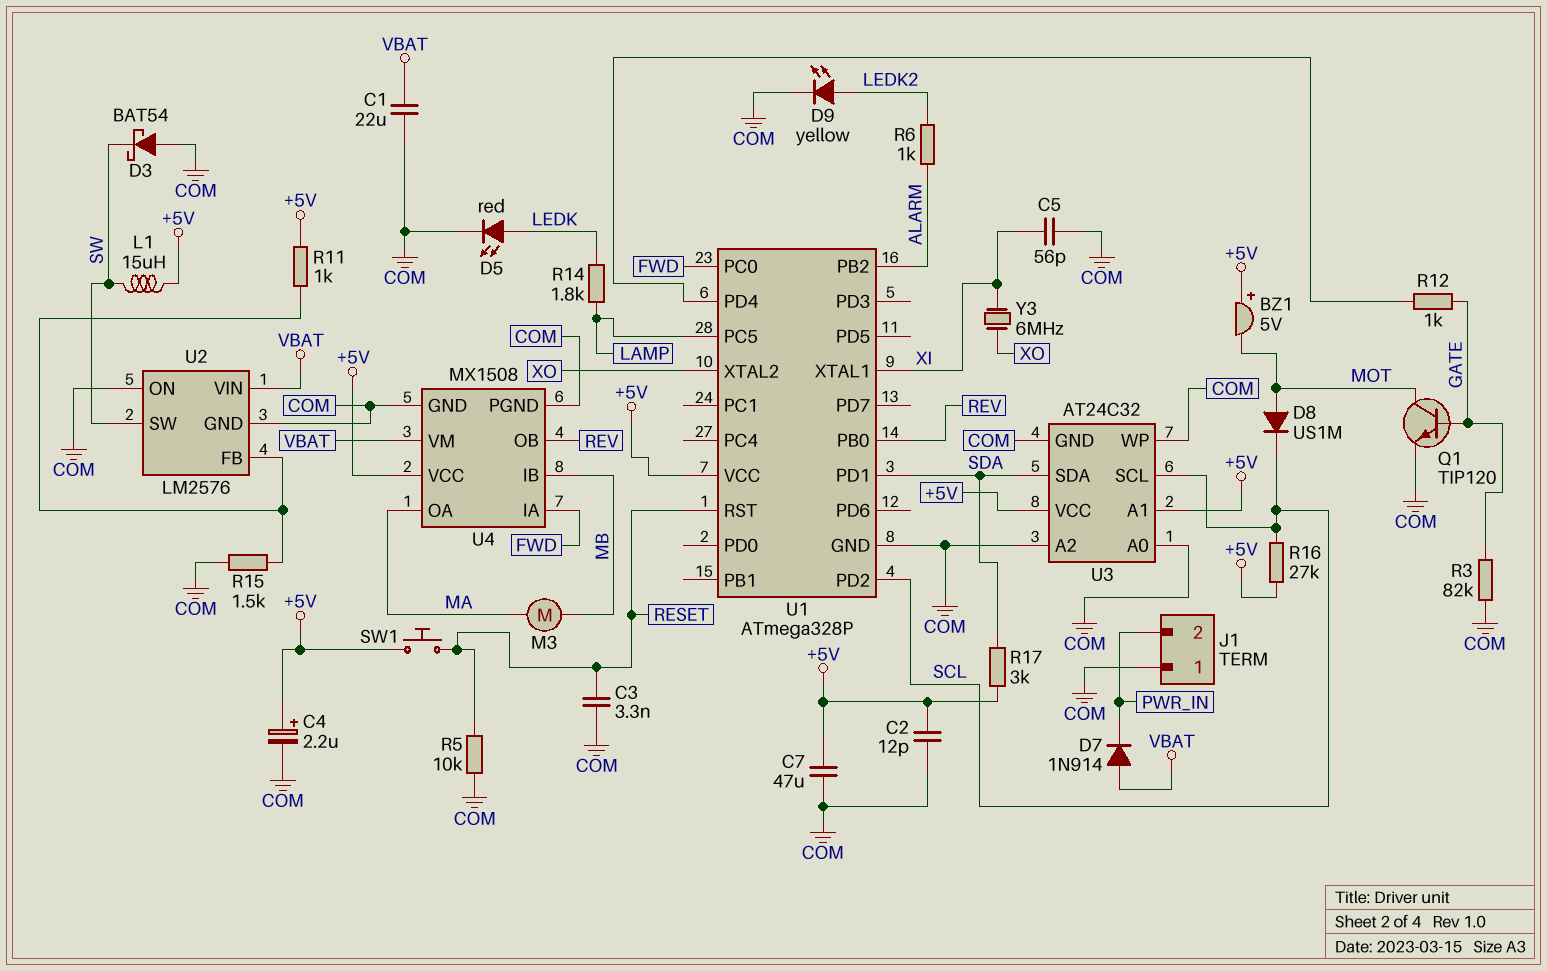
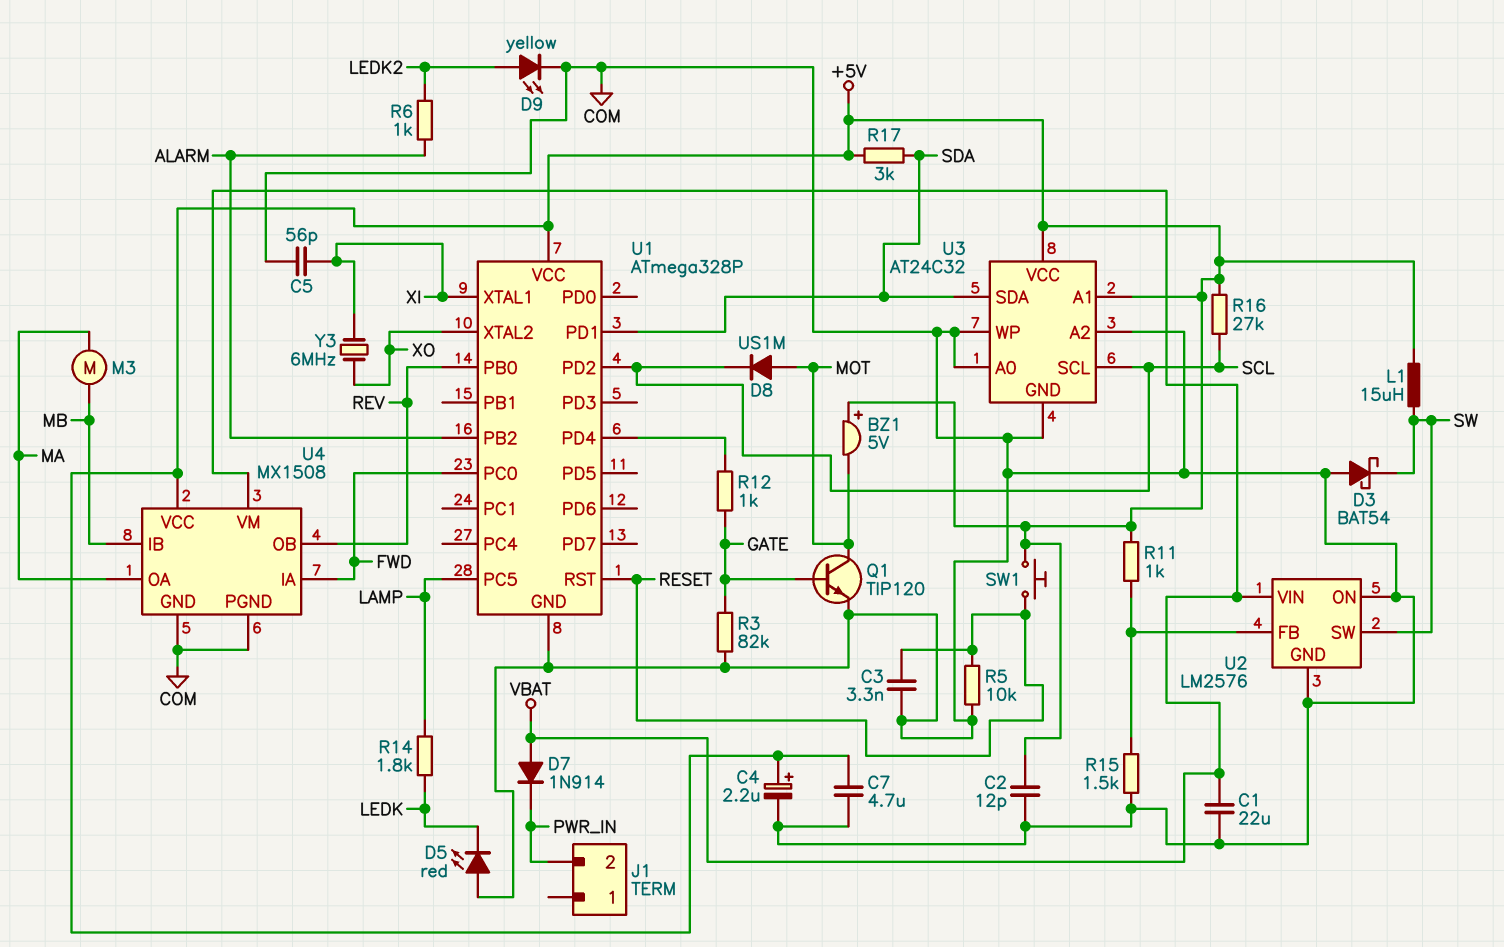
C7: 47uF (+5V, COM) -> 4.7uF (+5V, COM)
D5: LED red (A LEDK, K COM) -> LED red (A COM, K LEDK)
J1 pin 1: COM -> none

